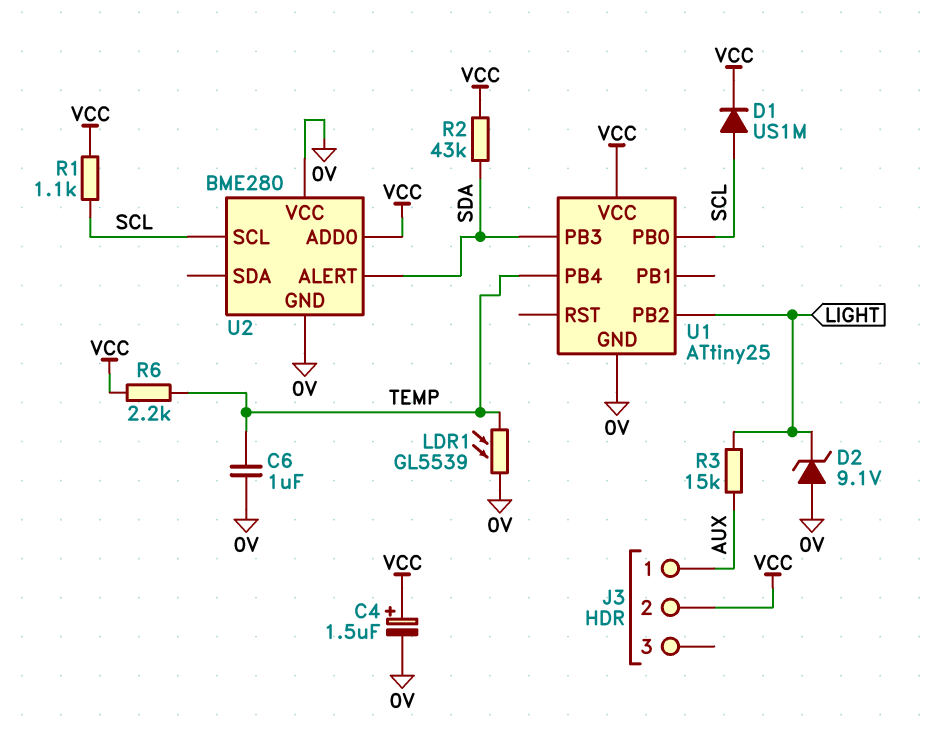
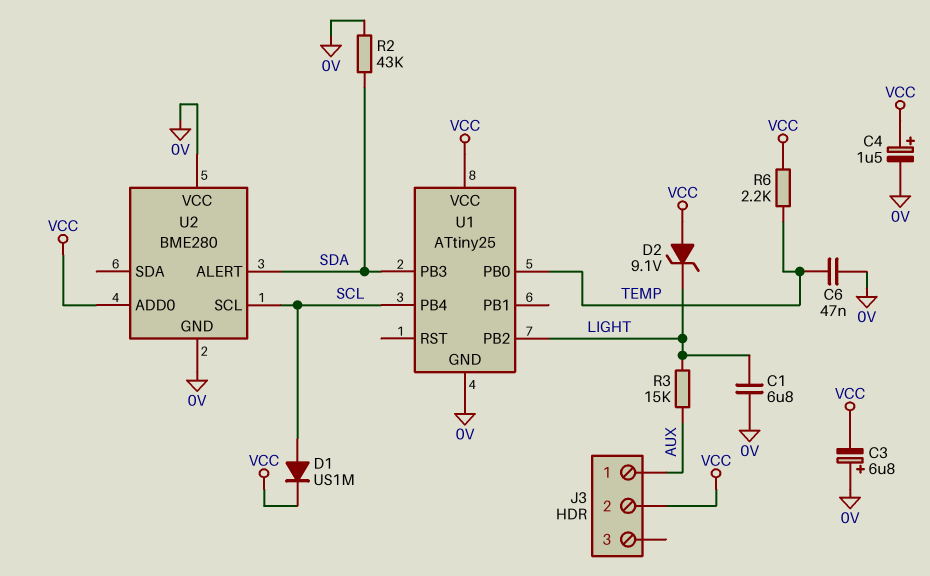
C1: none -> 6.8uF (0V, LIGHT)
C3: none -> 6.8uF (plus 0V, minus VCC)
C6: 1uF (0V, TEMP) -> 47nF (0V, TEMP)
D2: zener 9.1V (A 0V, K LIGHT) -> zener 9.1V (A VCC, K LIGHT)
LDR1: GL5539 (0V, TEMP) -> none
R1: 1.1k (SCL, VCC) -> none
R2: 43k (SDA, VCC) -> 43k (0V, SDA)
U1 pin PB0: SCL -> TEMP
U1 pin PB4: TEMP -> SCL

